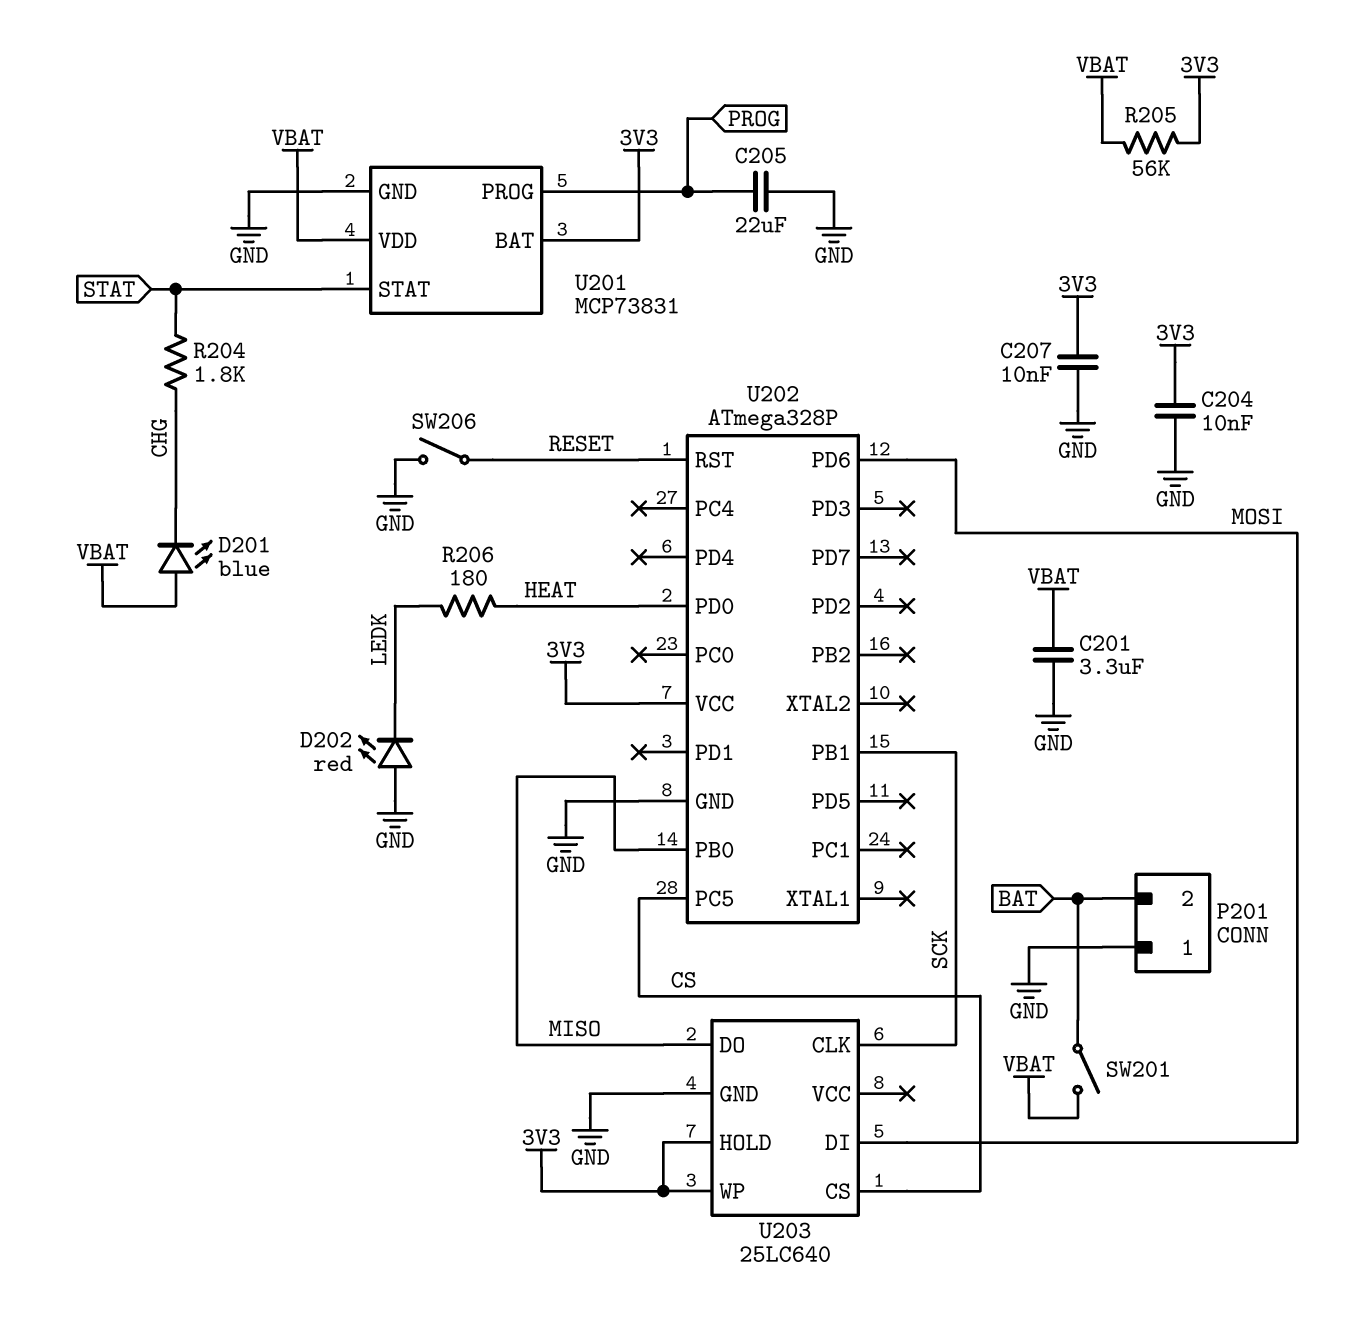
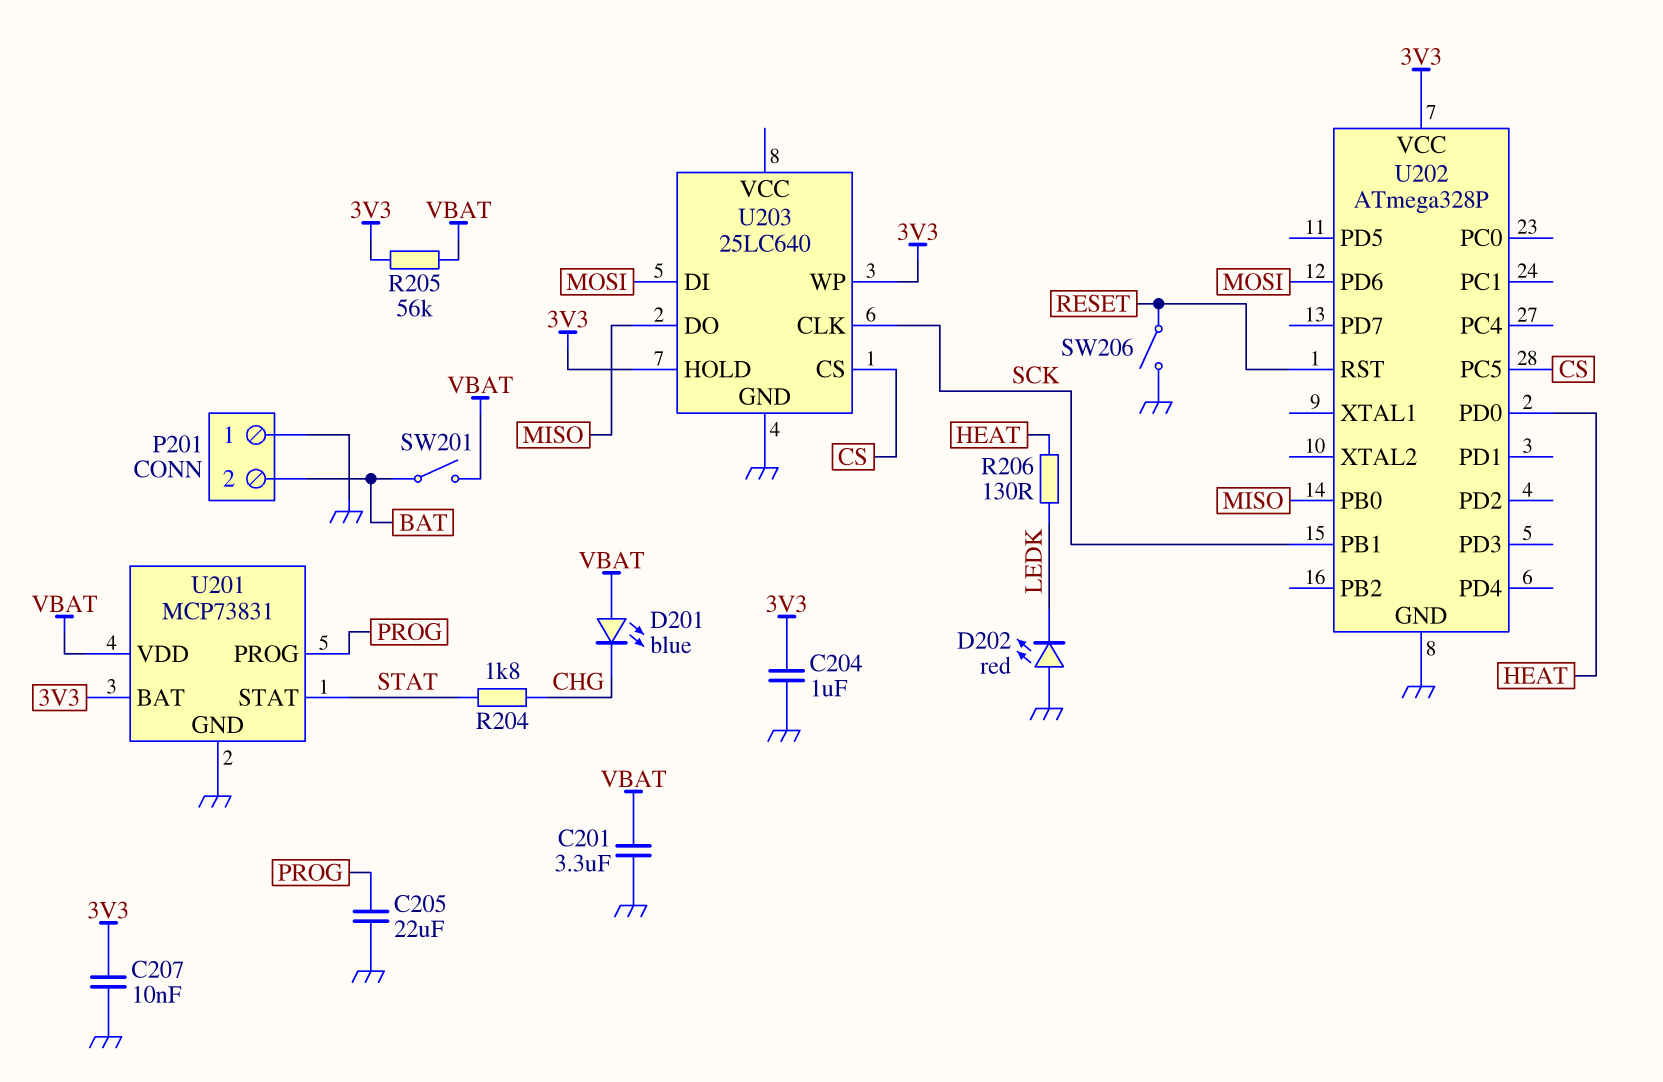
C204: 10nF (3V3, GND) -> 1uF (3V3, GND)
R206: 180 (HEAT, LEDK) -> 130 (HEAT, LEDK)

